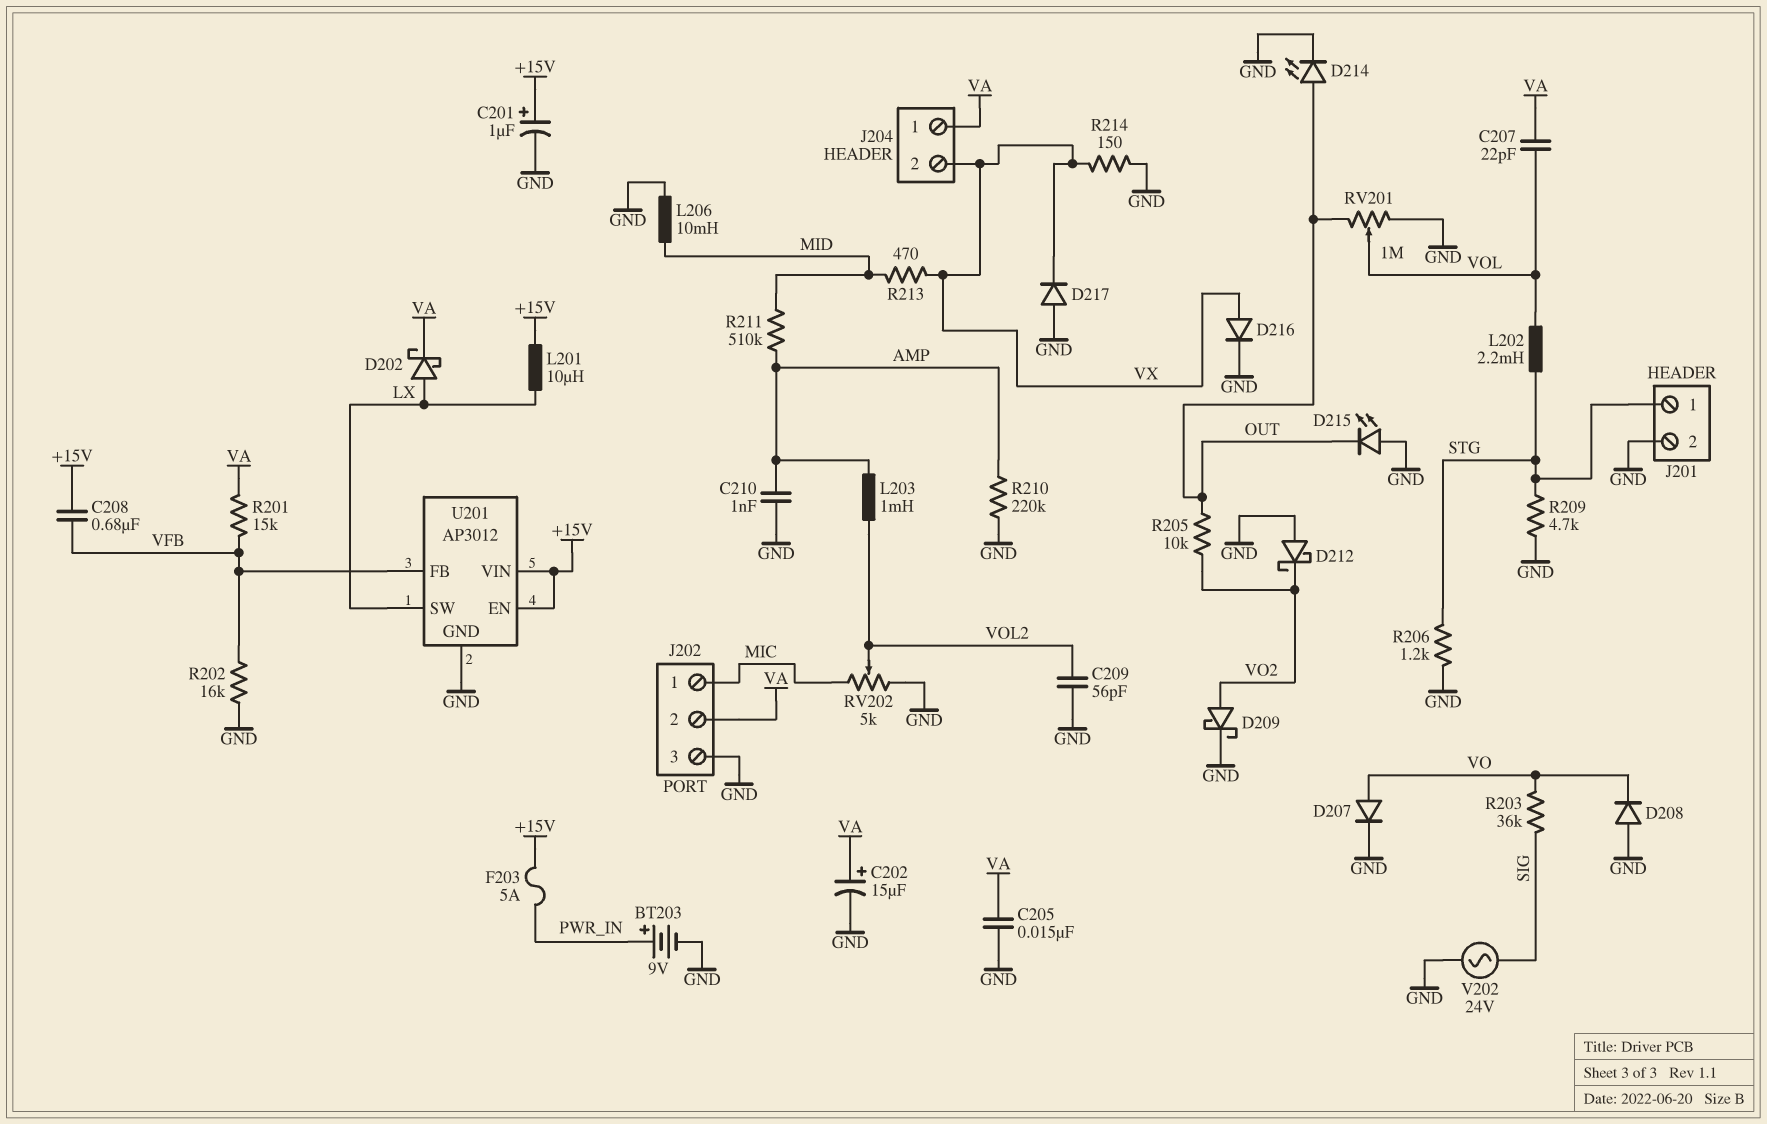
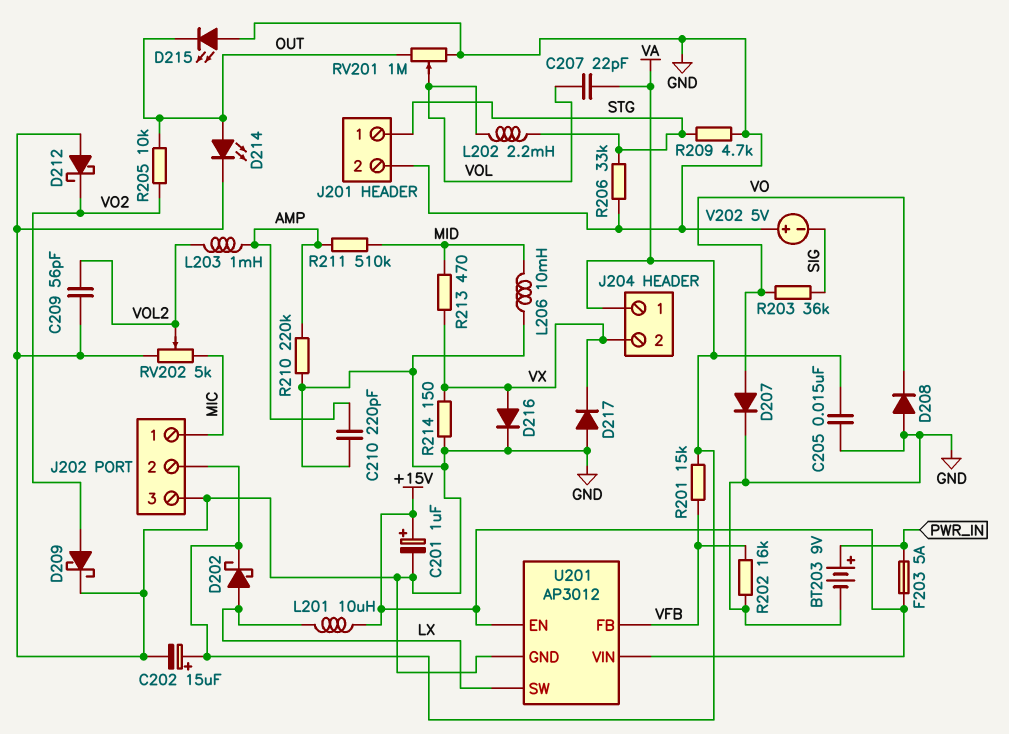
C208: 680nF (+15V, VFB) -> none
C210: 1nF (AMP, GND) -> 220pF (AMP, GND)
R206: 1.2k (GND, STG) -> 33k (GND, STG)
V202: AC 24V (GND, SIG) -> 5V (plus GND, minus SIG)

